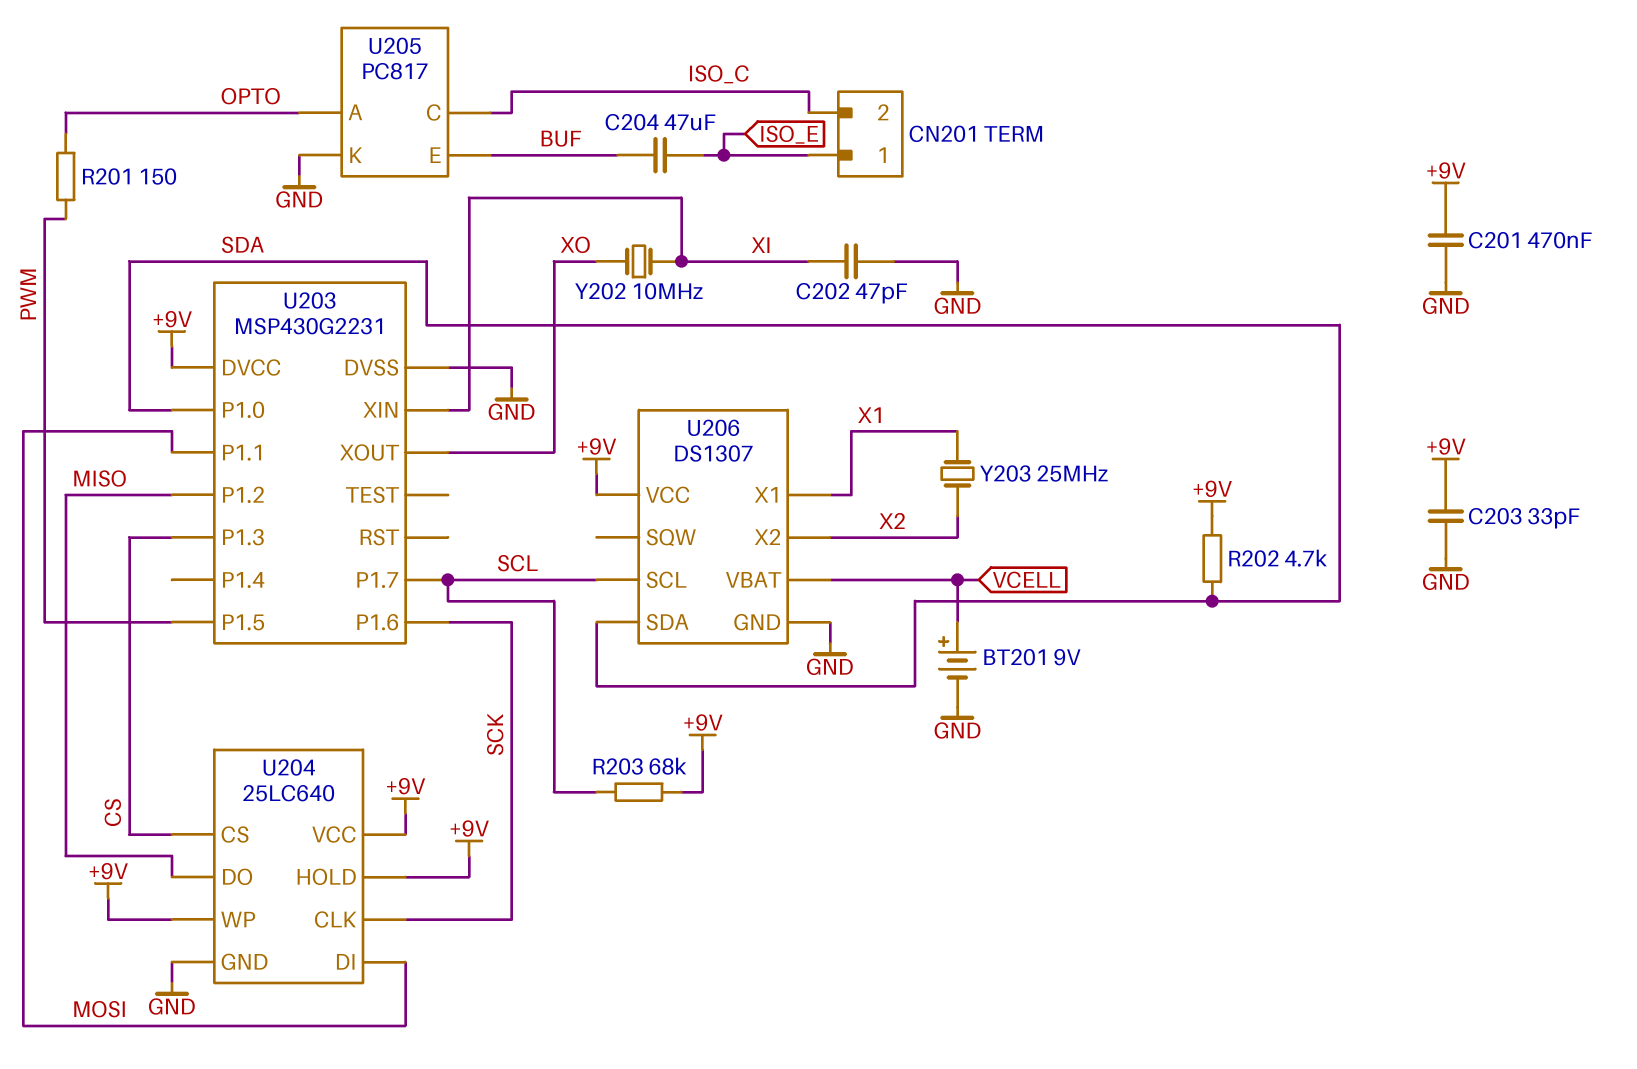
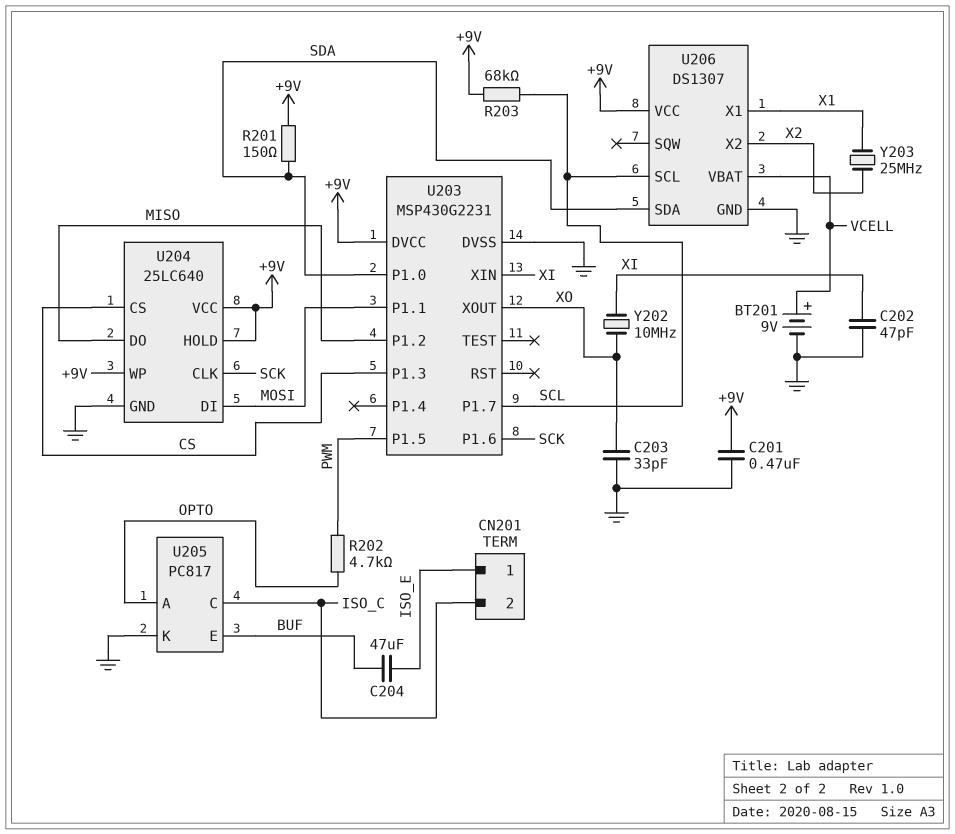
C203: 33pF (+9V, GND) -> 33pF (GND, XO)
R201: 150 (OPTO, PWM) -> 150 (+9V, SDA)
R202: 4.7k (+9V, SDA) -> 4.7k (OPTO, PWM)

